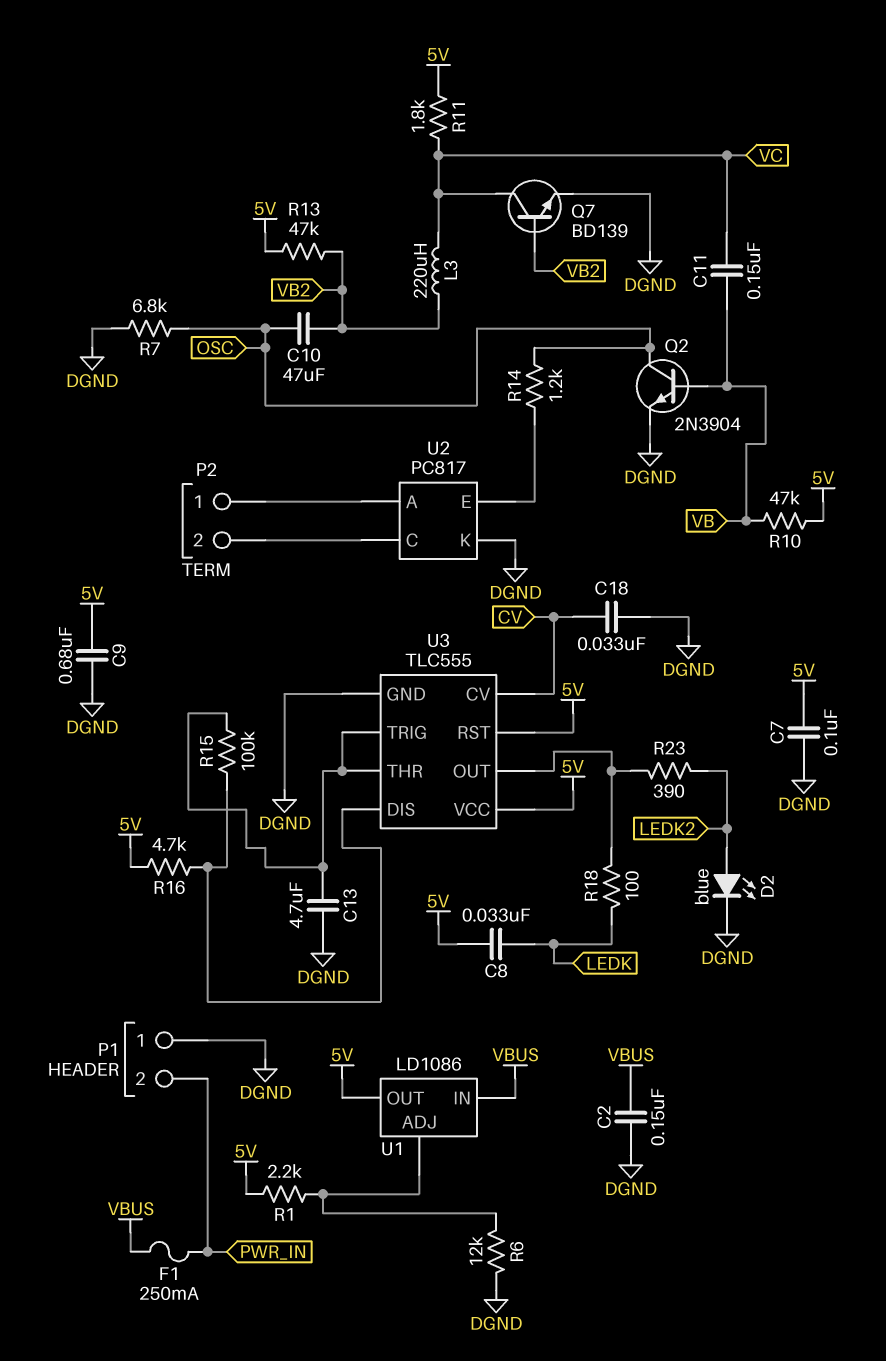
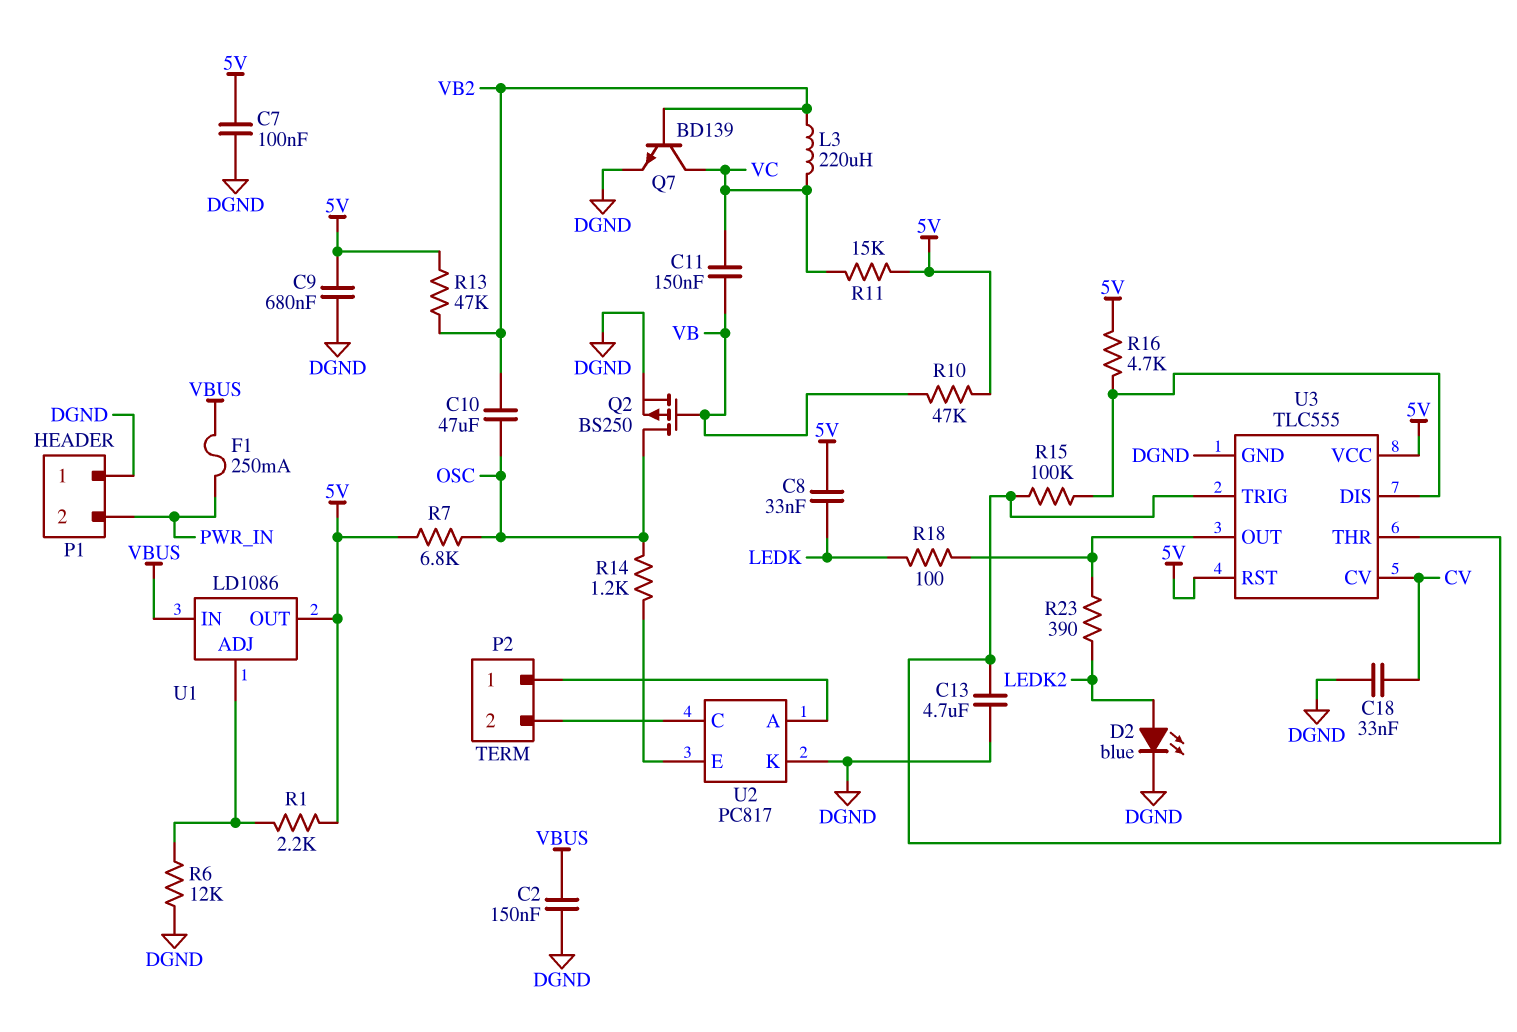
Q2: NPN 2N3904 (B VB, C OSC, E DGND) -> PMOS BS250 (G VB, D OSC, S DGND)
R7: 6.8k (DGND, OSC) -> 6.8k (5V, OSC)
R11: 1.8k (5V, VC) -> 15k (5V, VC)

